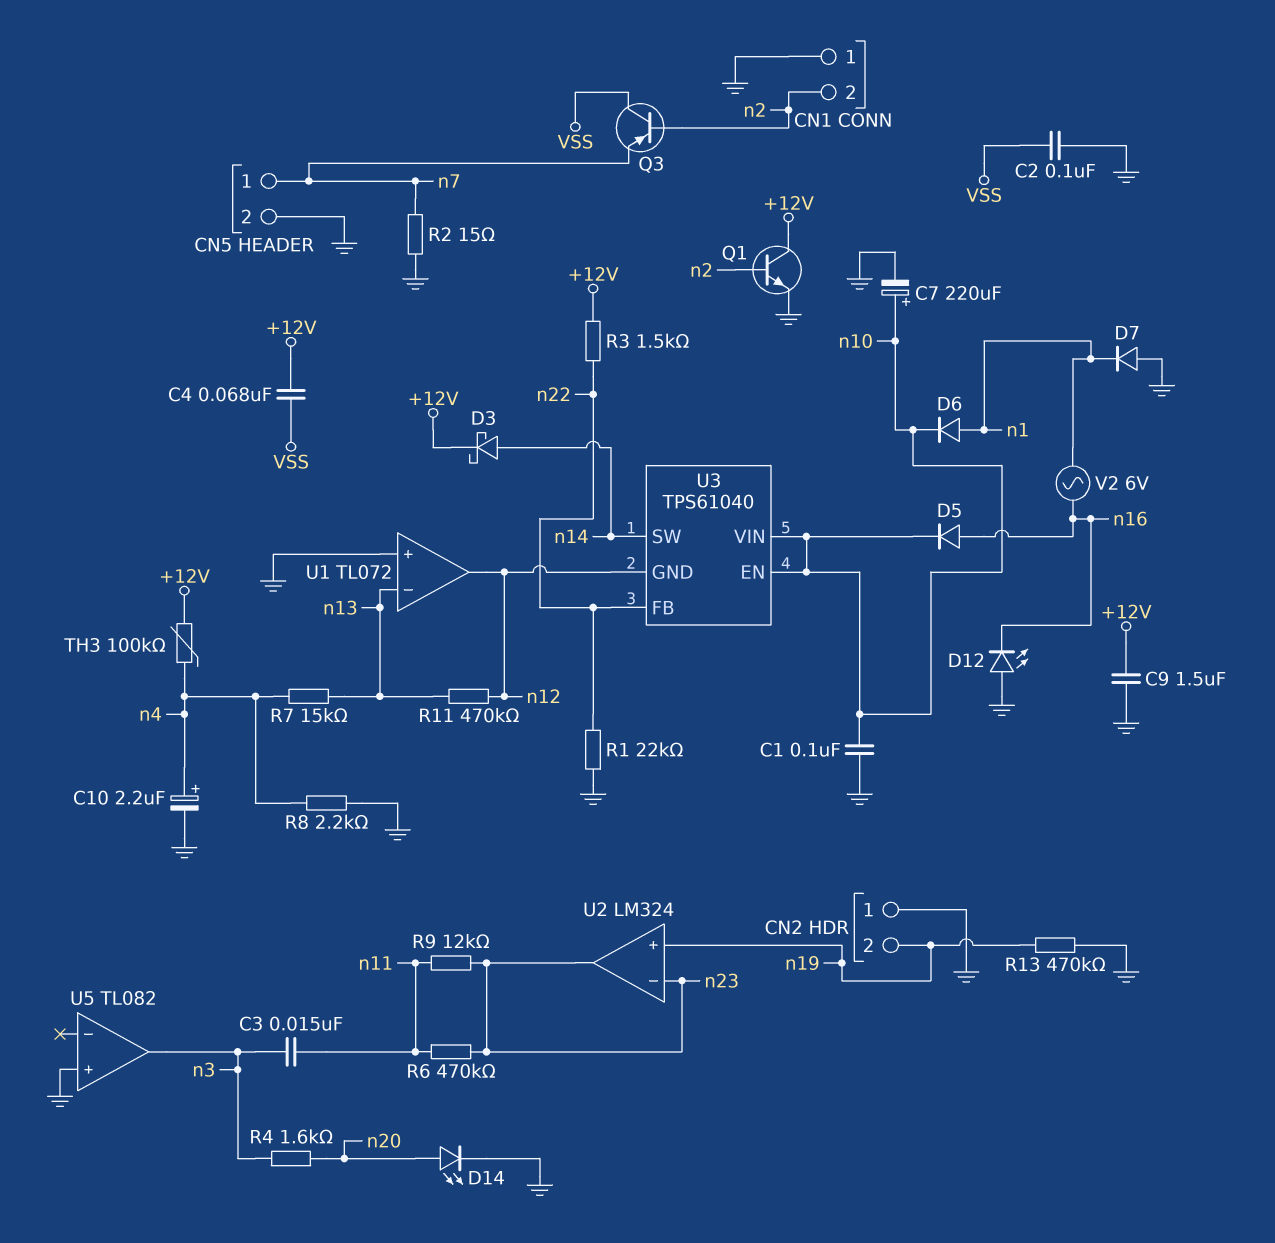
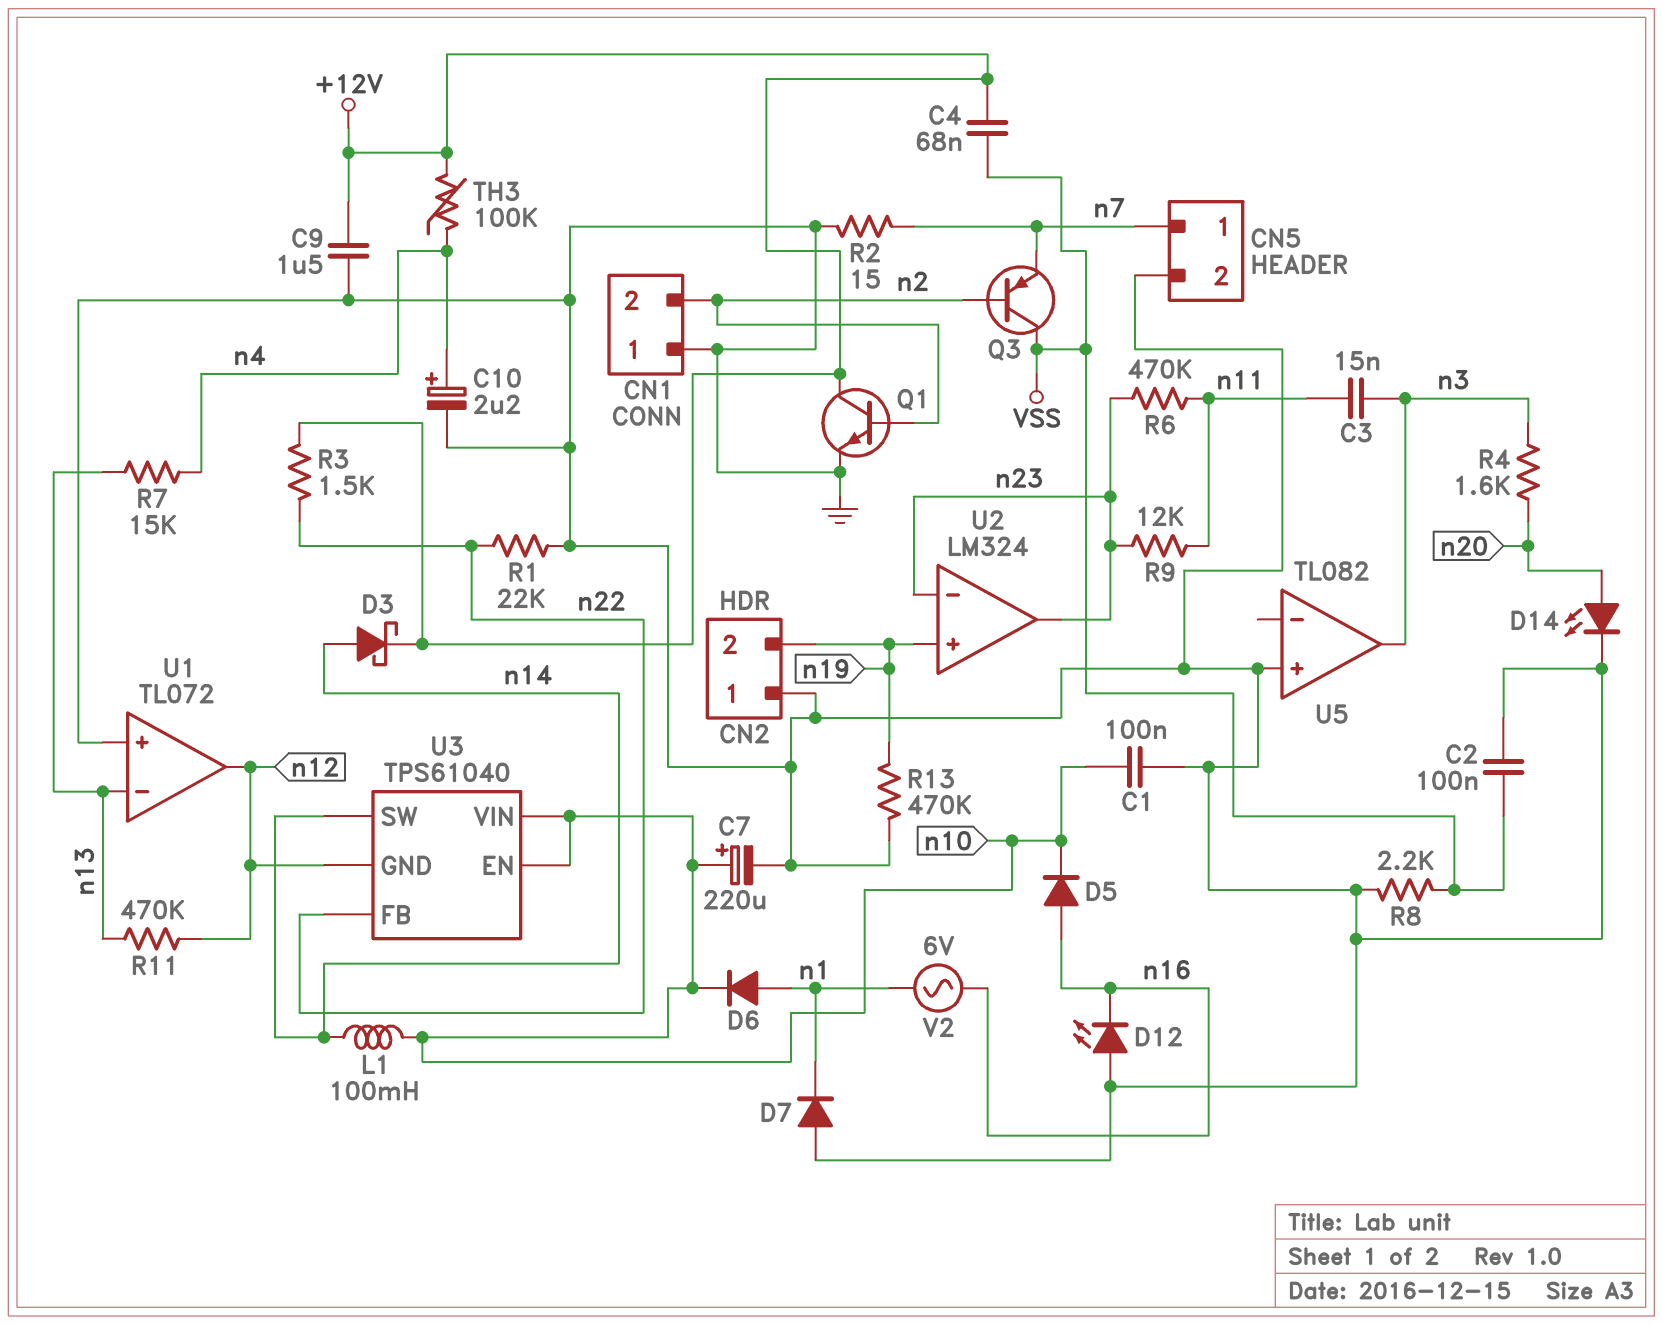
L1: none -> 100mH (n10, n14)
R8: 2.2k (GND, n4) -> 2.2k (GND, VSS)

